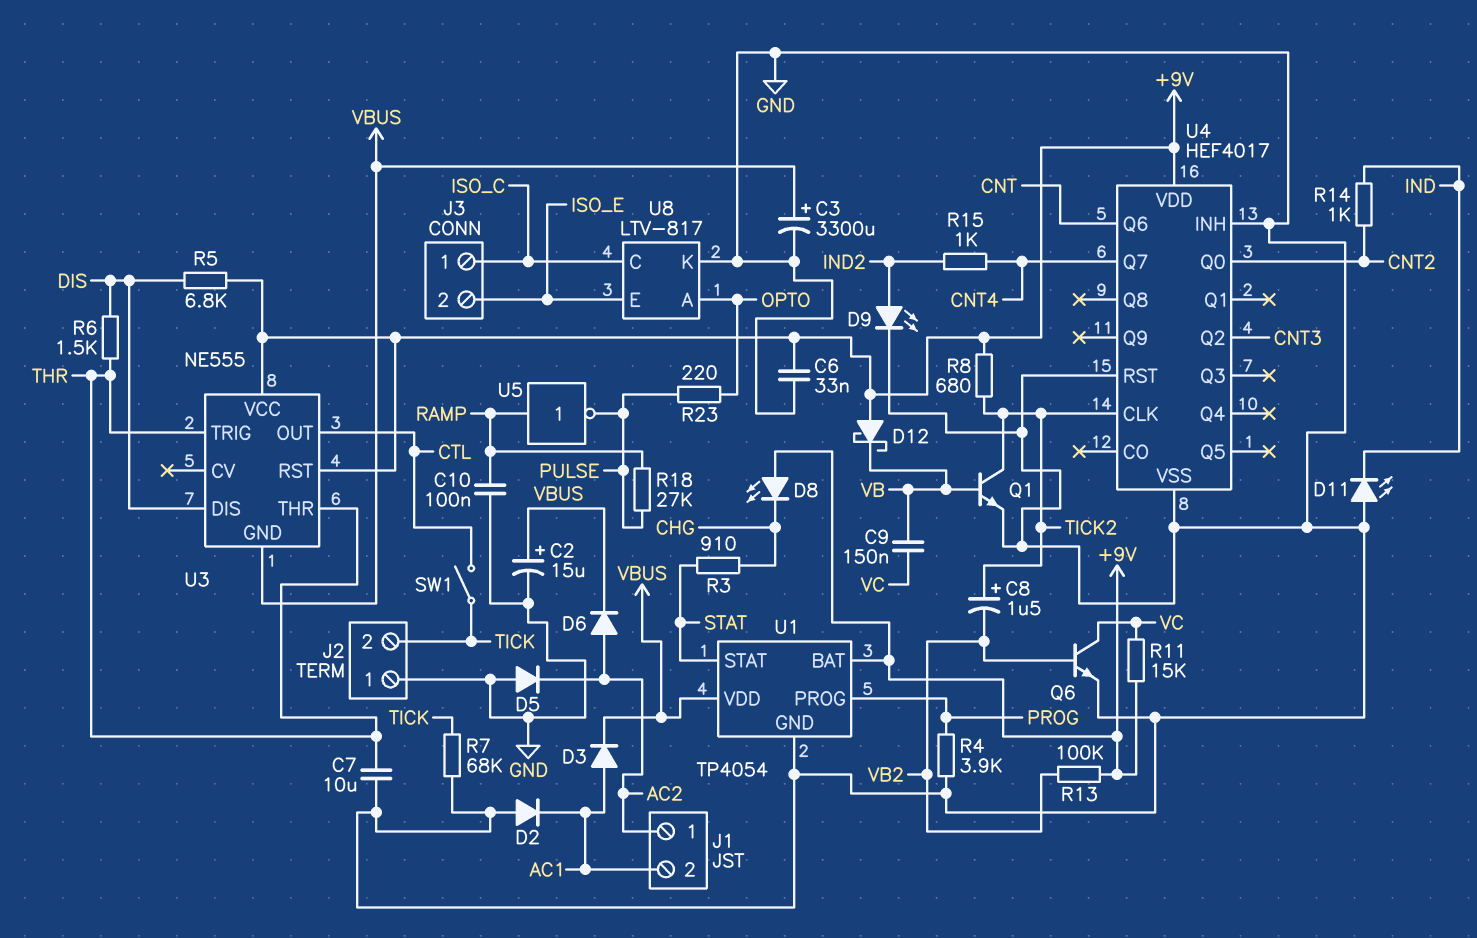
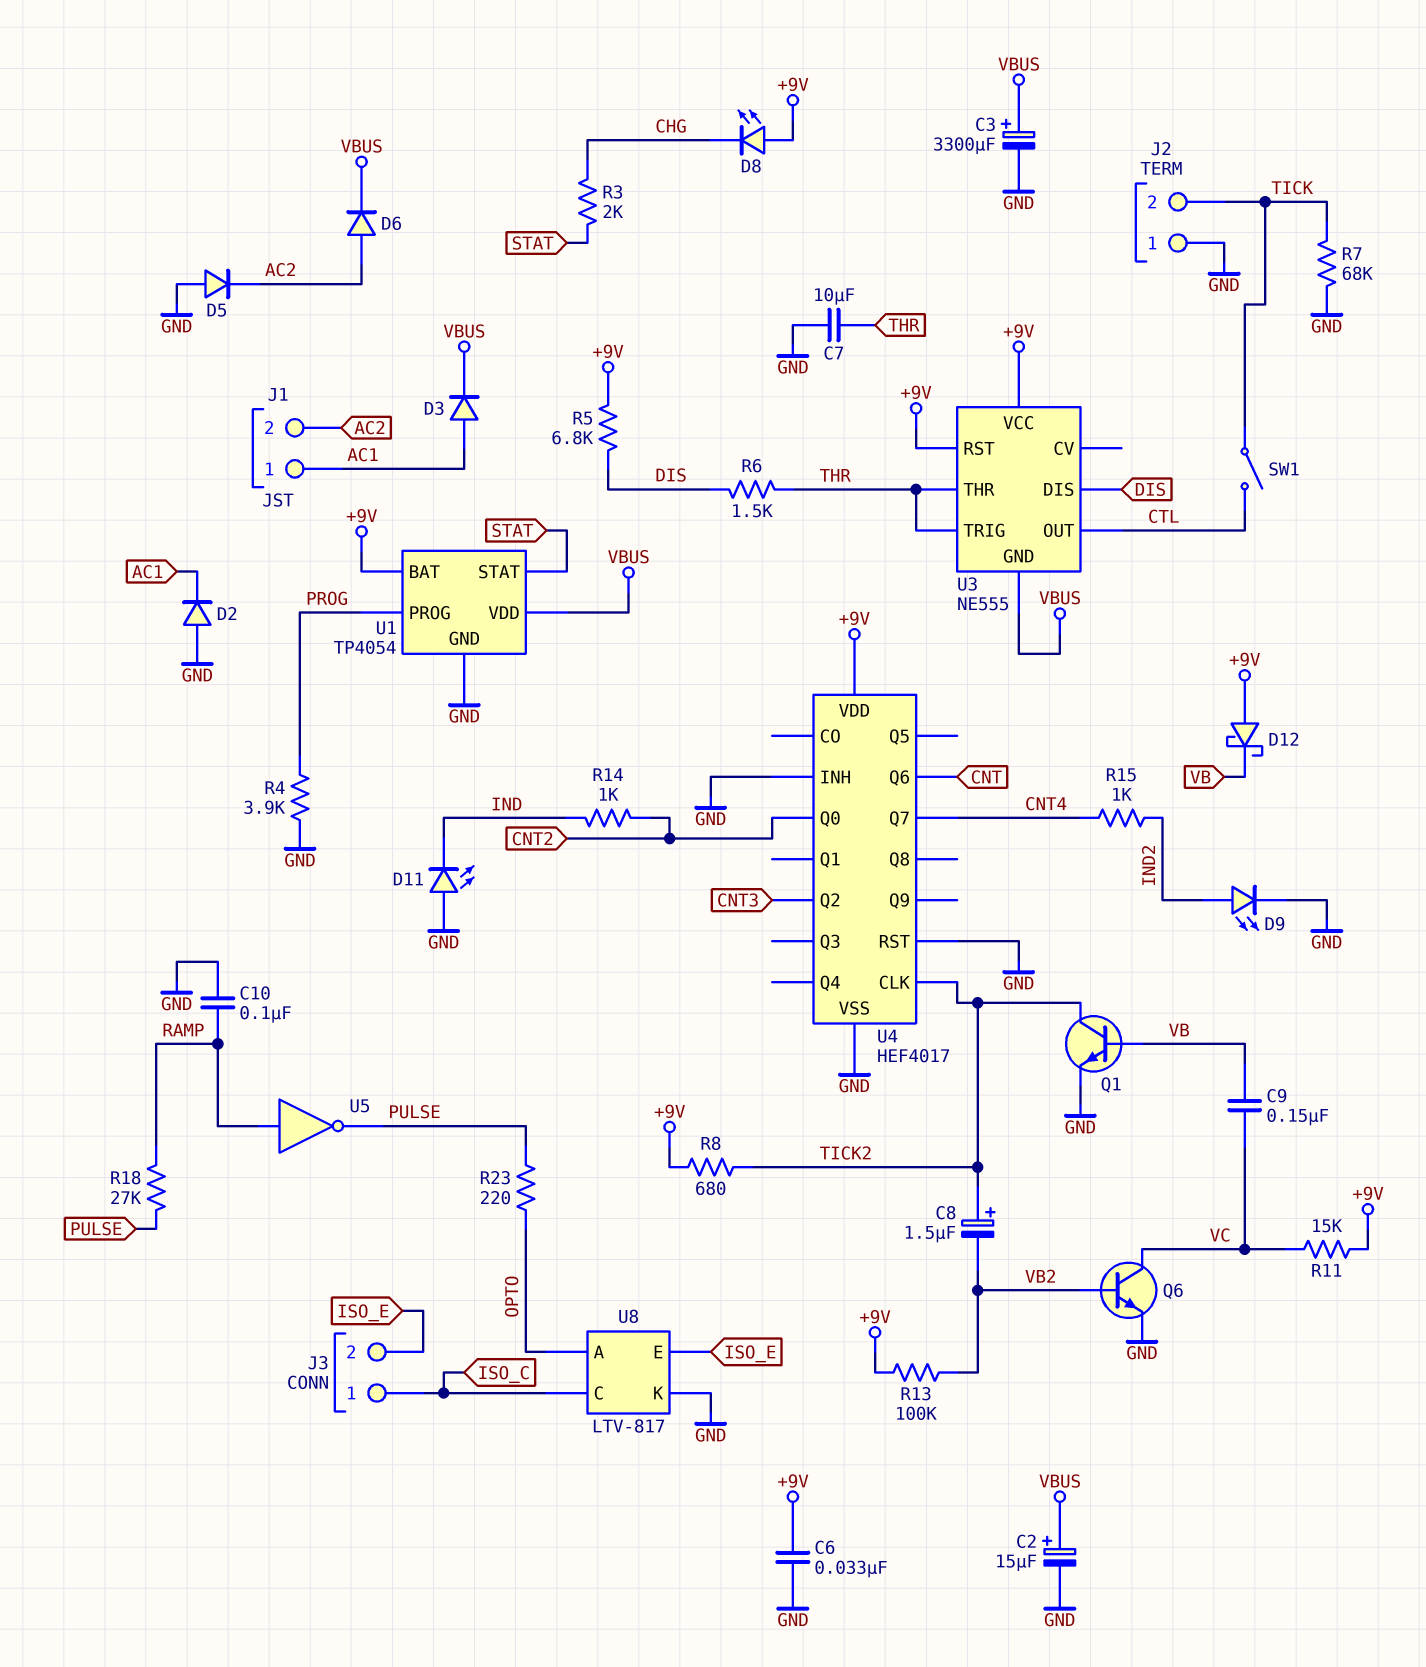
J1 pin 1: AC2 -> AC1
J1 pin 2: AC1 -> AC2
R3: 910 (CHG, STAT) -> 2k (CHG, STAT)

